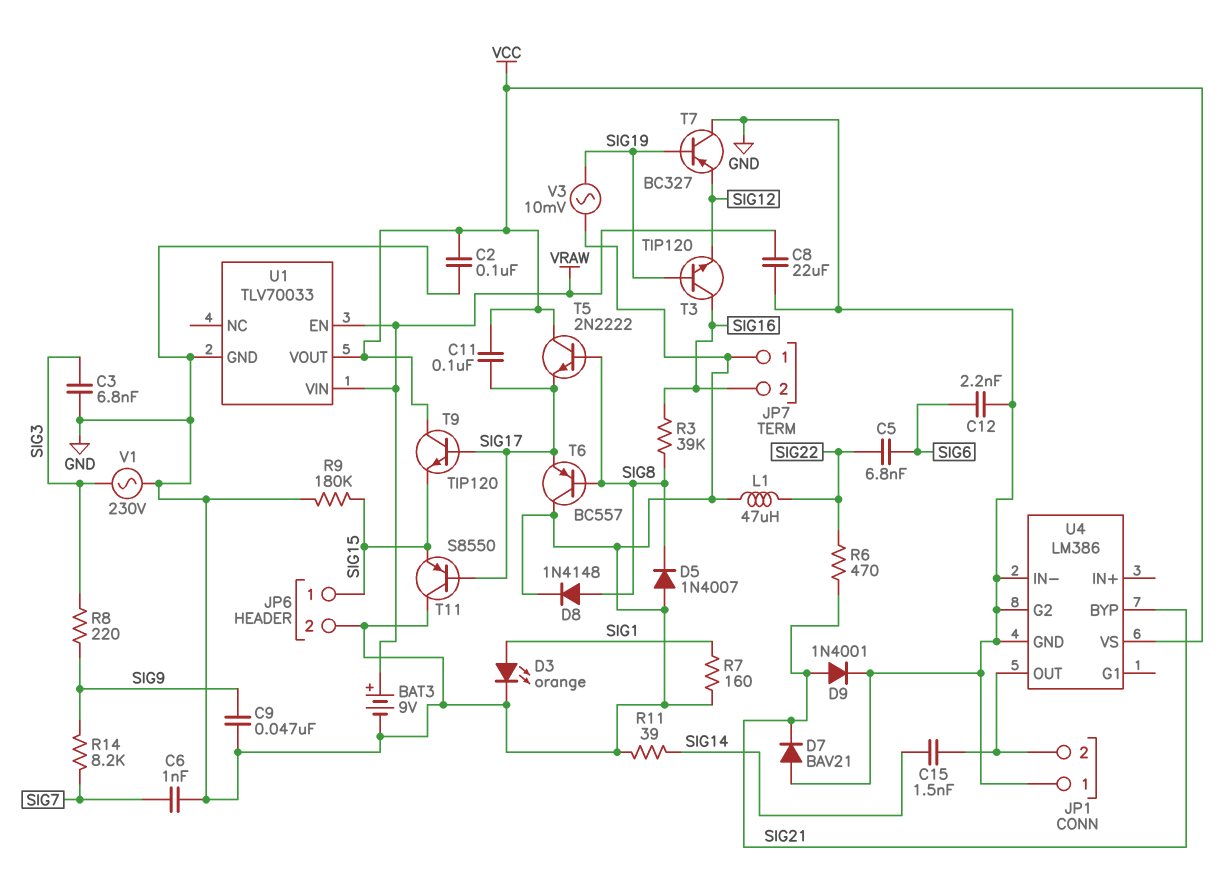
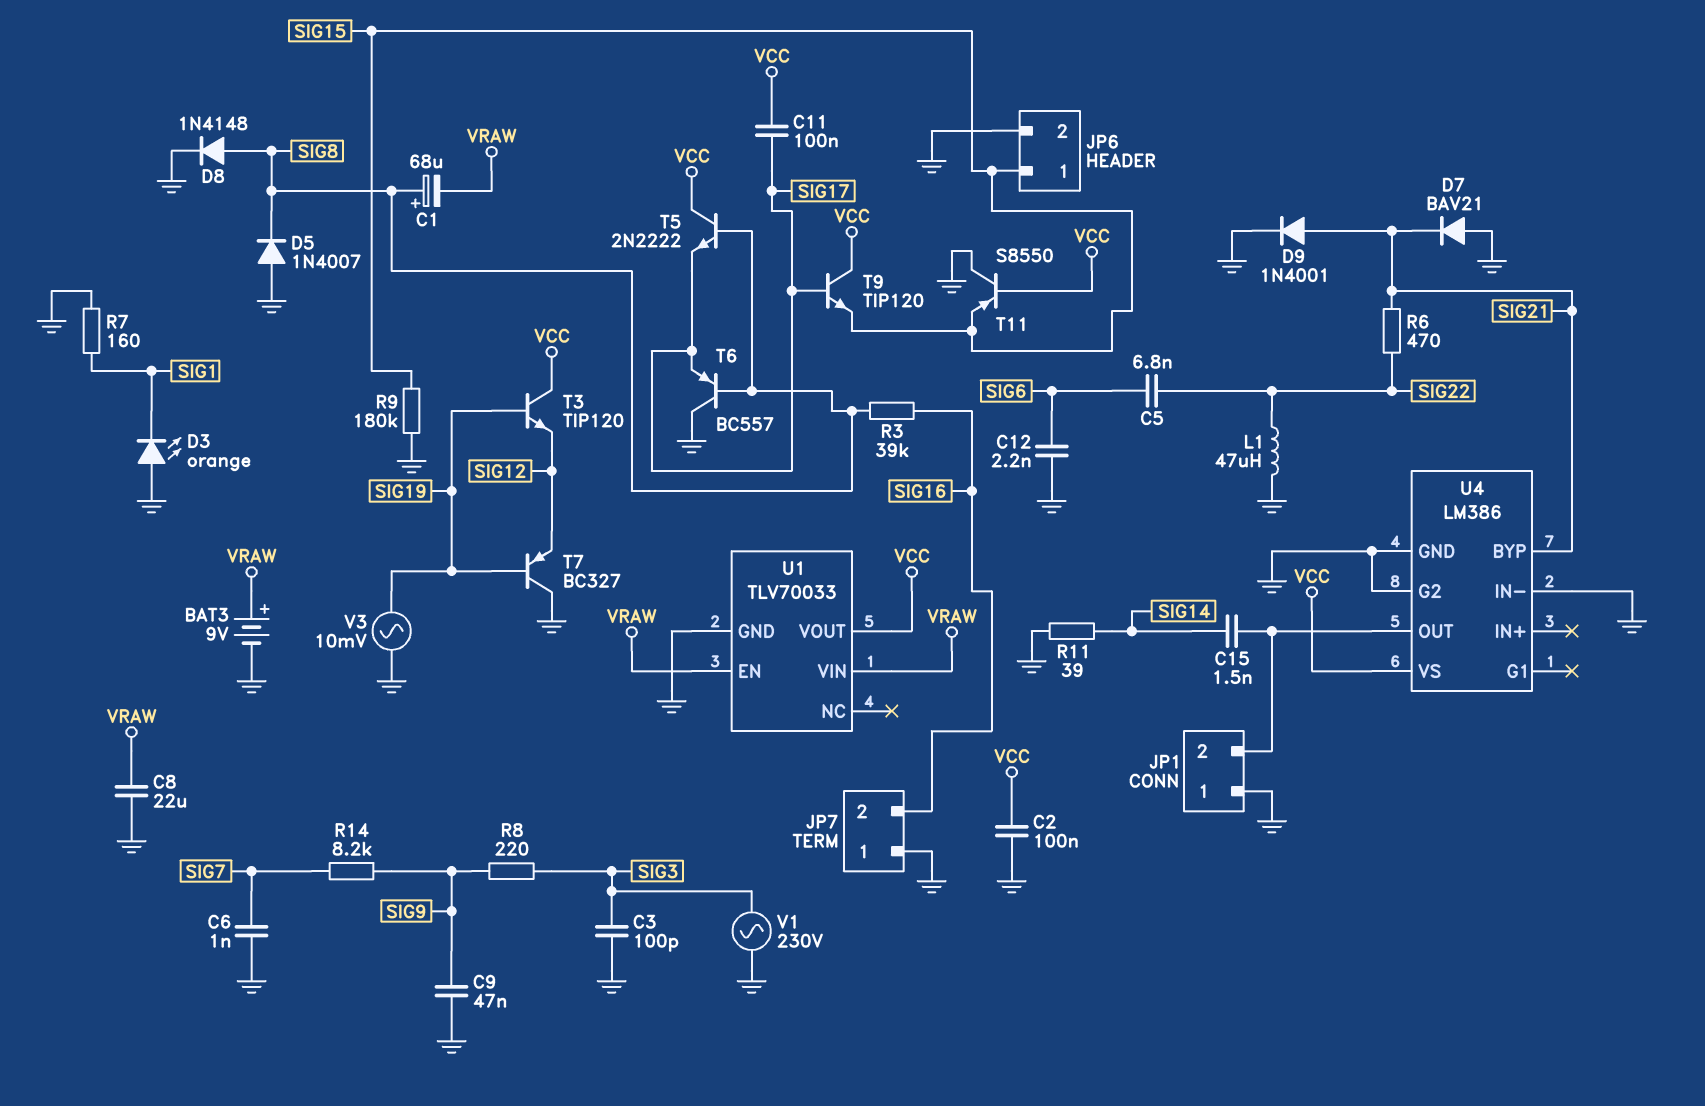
C1: none -> 68uF (plus SIG8, minus VRAW)
C3: 6.8nF (GND, SIG3) -> 100pF (GND, SIG3)
D3: LED orange (A SIG1, K GND) -> LED orange (A GND, K SIG1)
T3: NPN TIP120 (B SIG19, C SIG16, E SIG12) -> NPN TIP120 (B SIG19, C VCC, E SIG12)
T11: PNP S8550 (B SIG17, C GND, E SIG15) -> PNP S8550 (B VCC, C GND, E SIG15)

